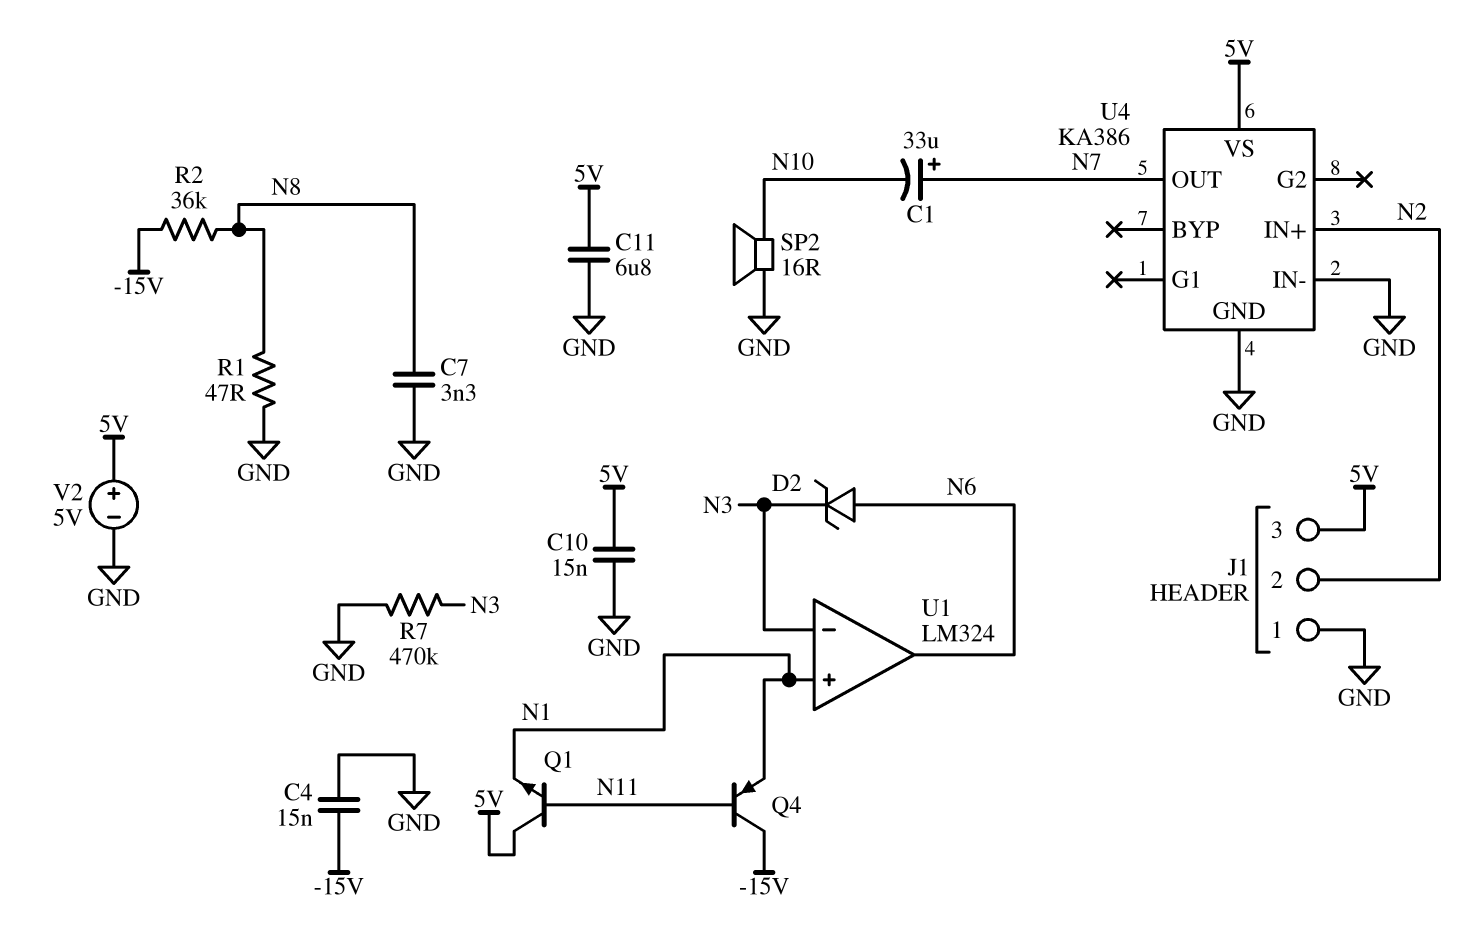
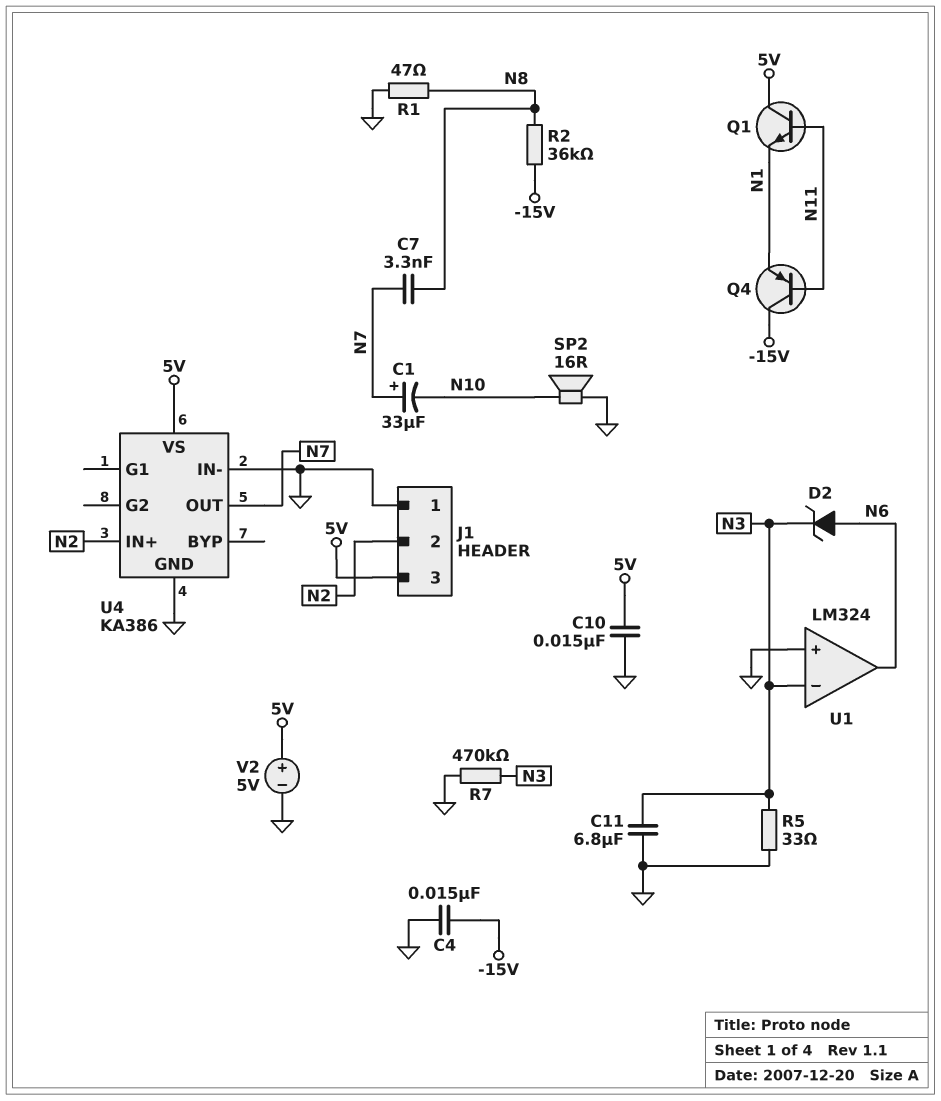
C7: 3.3nF (GND, N8) -> 3.3nF (N7, N8)
C11: 6.8uF (5V, GND) -> 6.8uF (GND, N3)
R5: none -> 33 (GND, N3)
U1 pin in+: N1 -> GND

